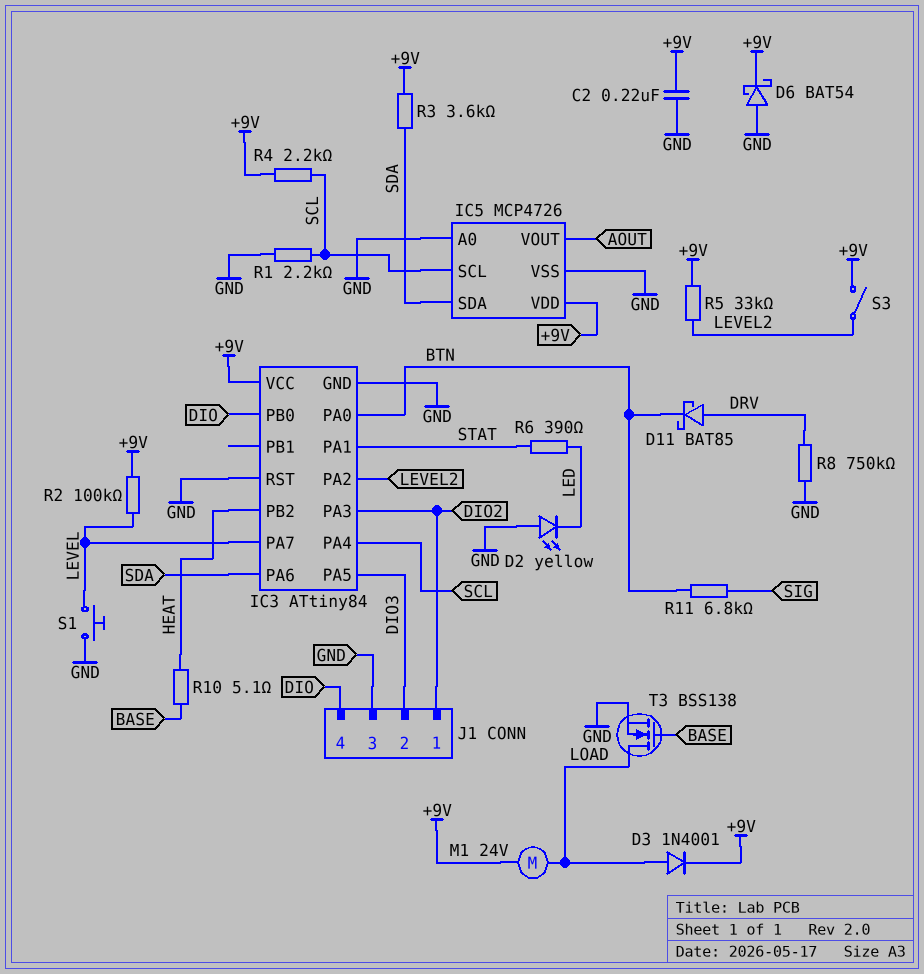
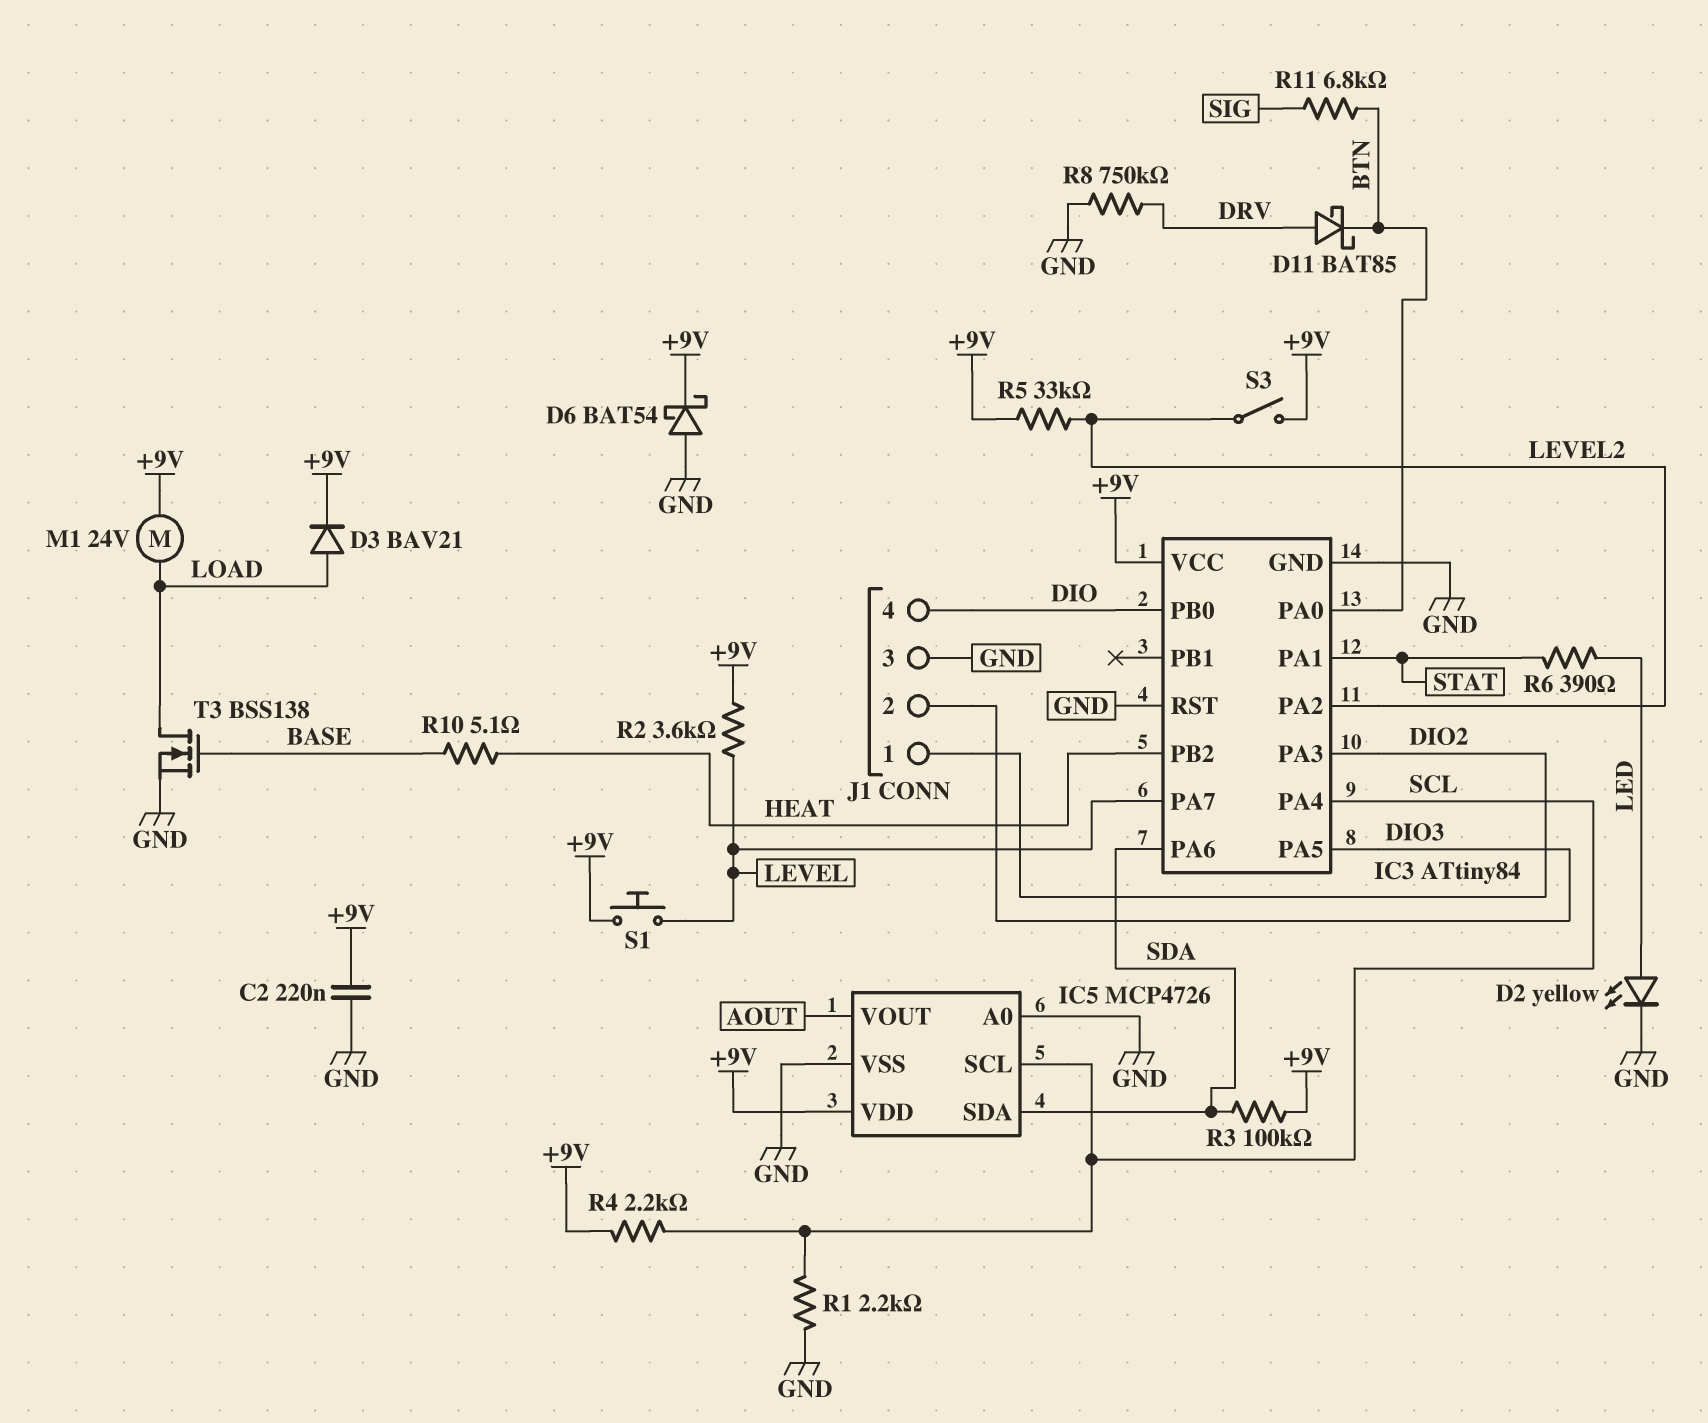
D2: LED yellow (A GND, K LED) -> LED yellow (A LED, K GND)
D3: diode 1N4001 (A LOAD, K +9V) -> diode BAV21 (A LOAD, K +9V)
R2: 100k (+9V, LEVEL) -> 3.6k (+9V, LEVEL)
R3: 3.6k (+9V, SDA) -> 100k (+9V, SDA)
S1: button (GND, LEVEL) -> button (+9V, LEVEL)

